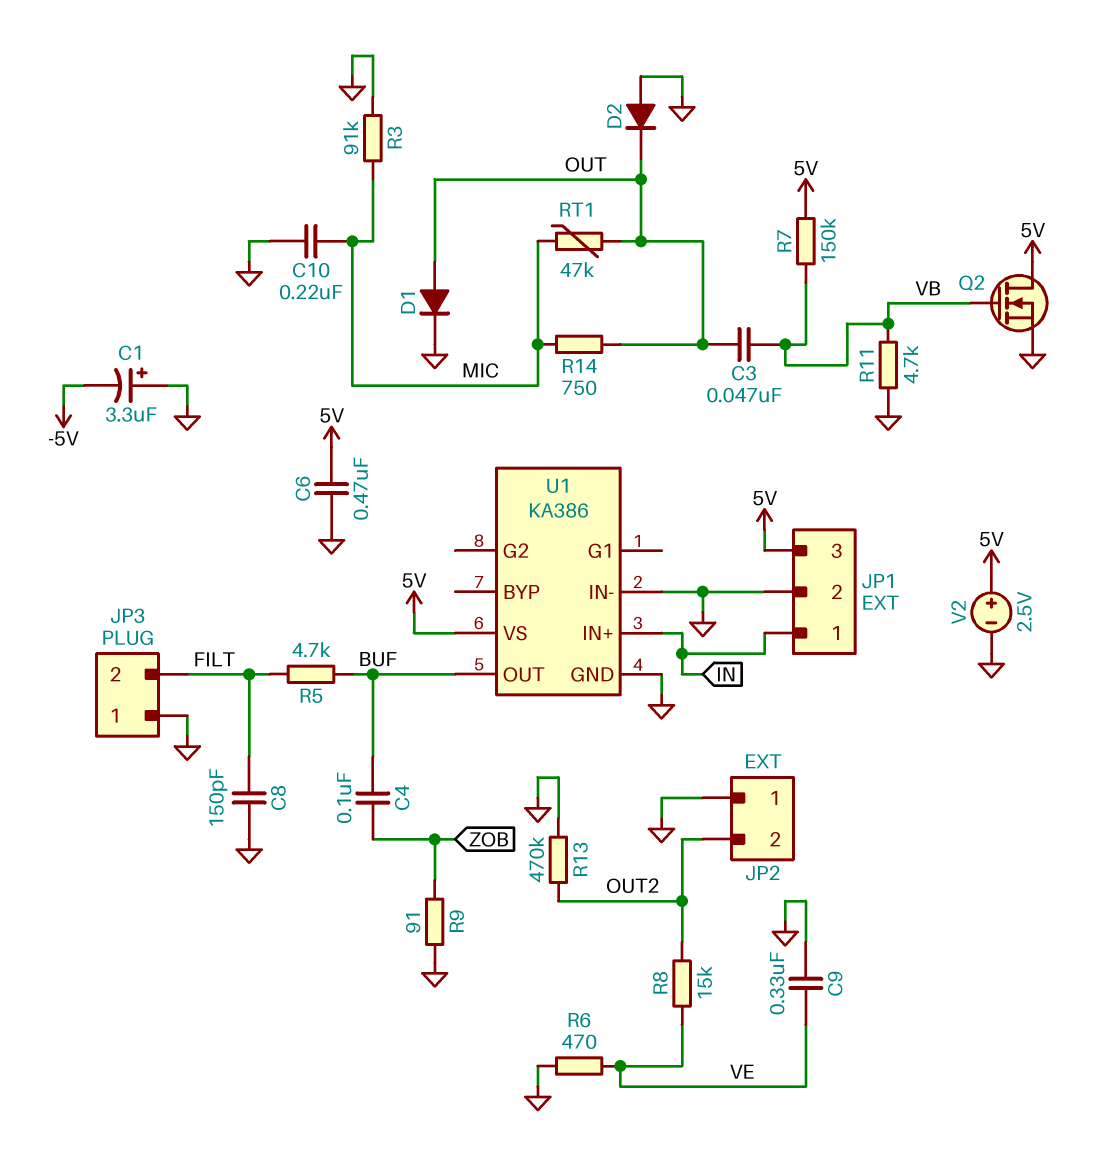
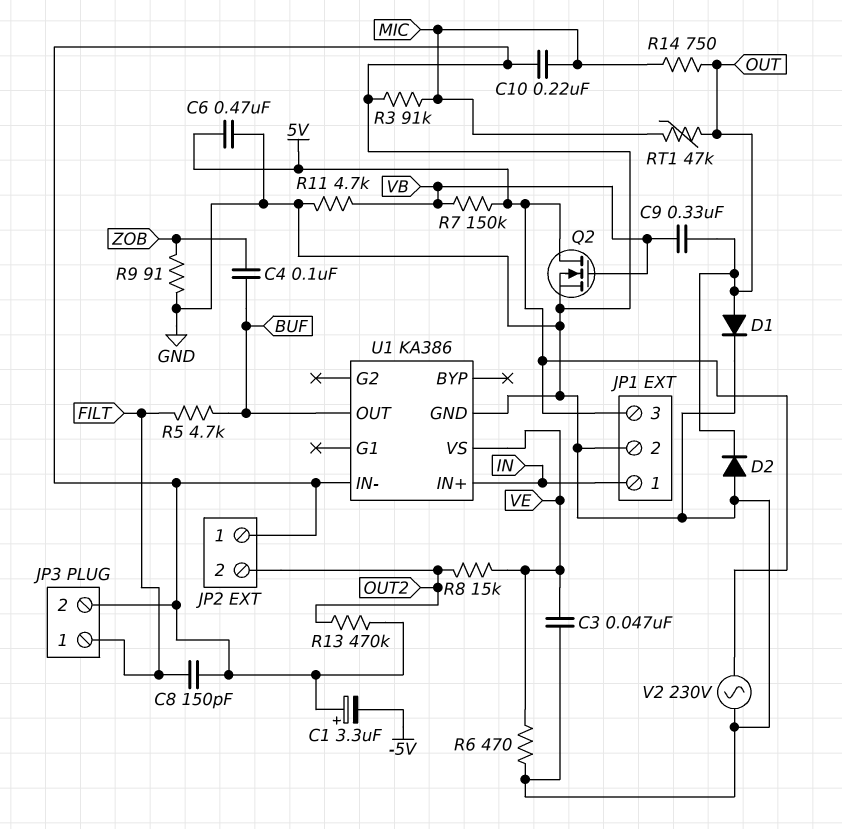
C3: 47nF (OUT, VB) -> 47nF (GND, VE)
C9: 330nF (GND, VE) -> 330nF (OUT, VB)
JP3 pin 1: GND -> FILT
JP3 pin 2: FILT -> GND
U1 pin VS: 5V -> VE
V2: 2.5V (plus 5V, minus GND) -> AC 230V (5V, GND)

